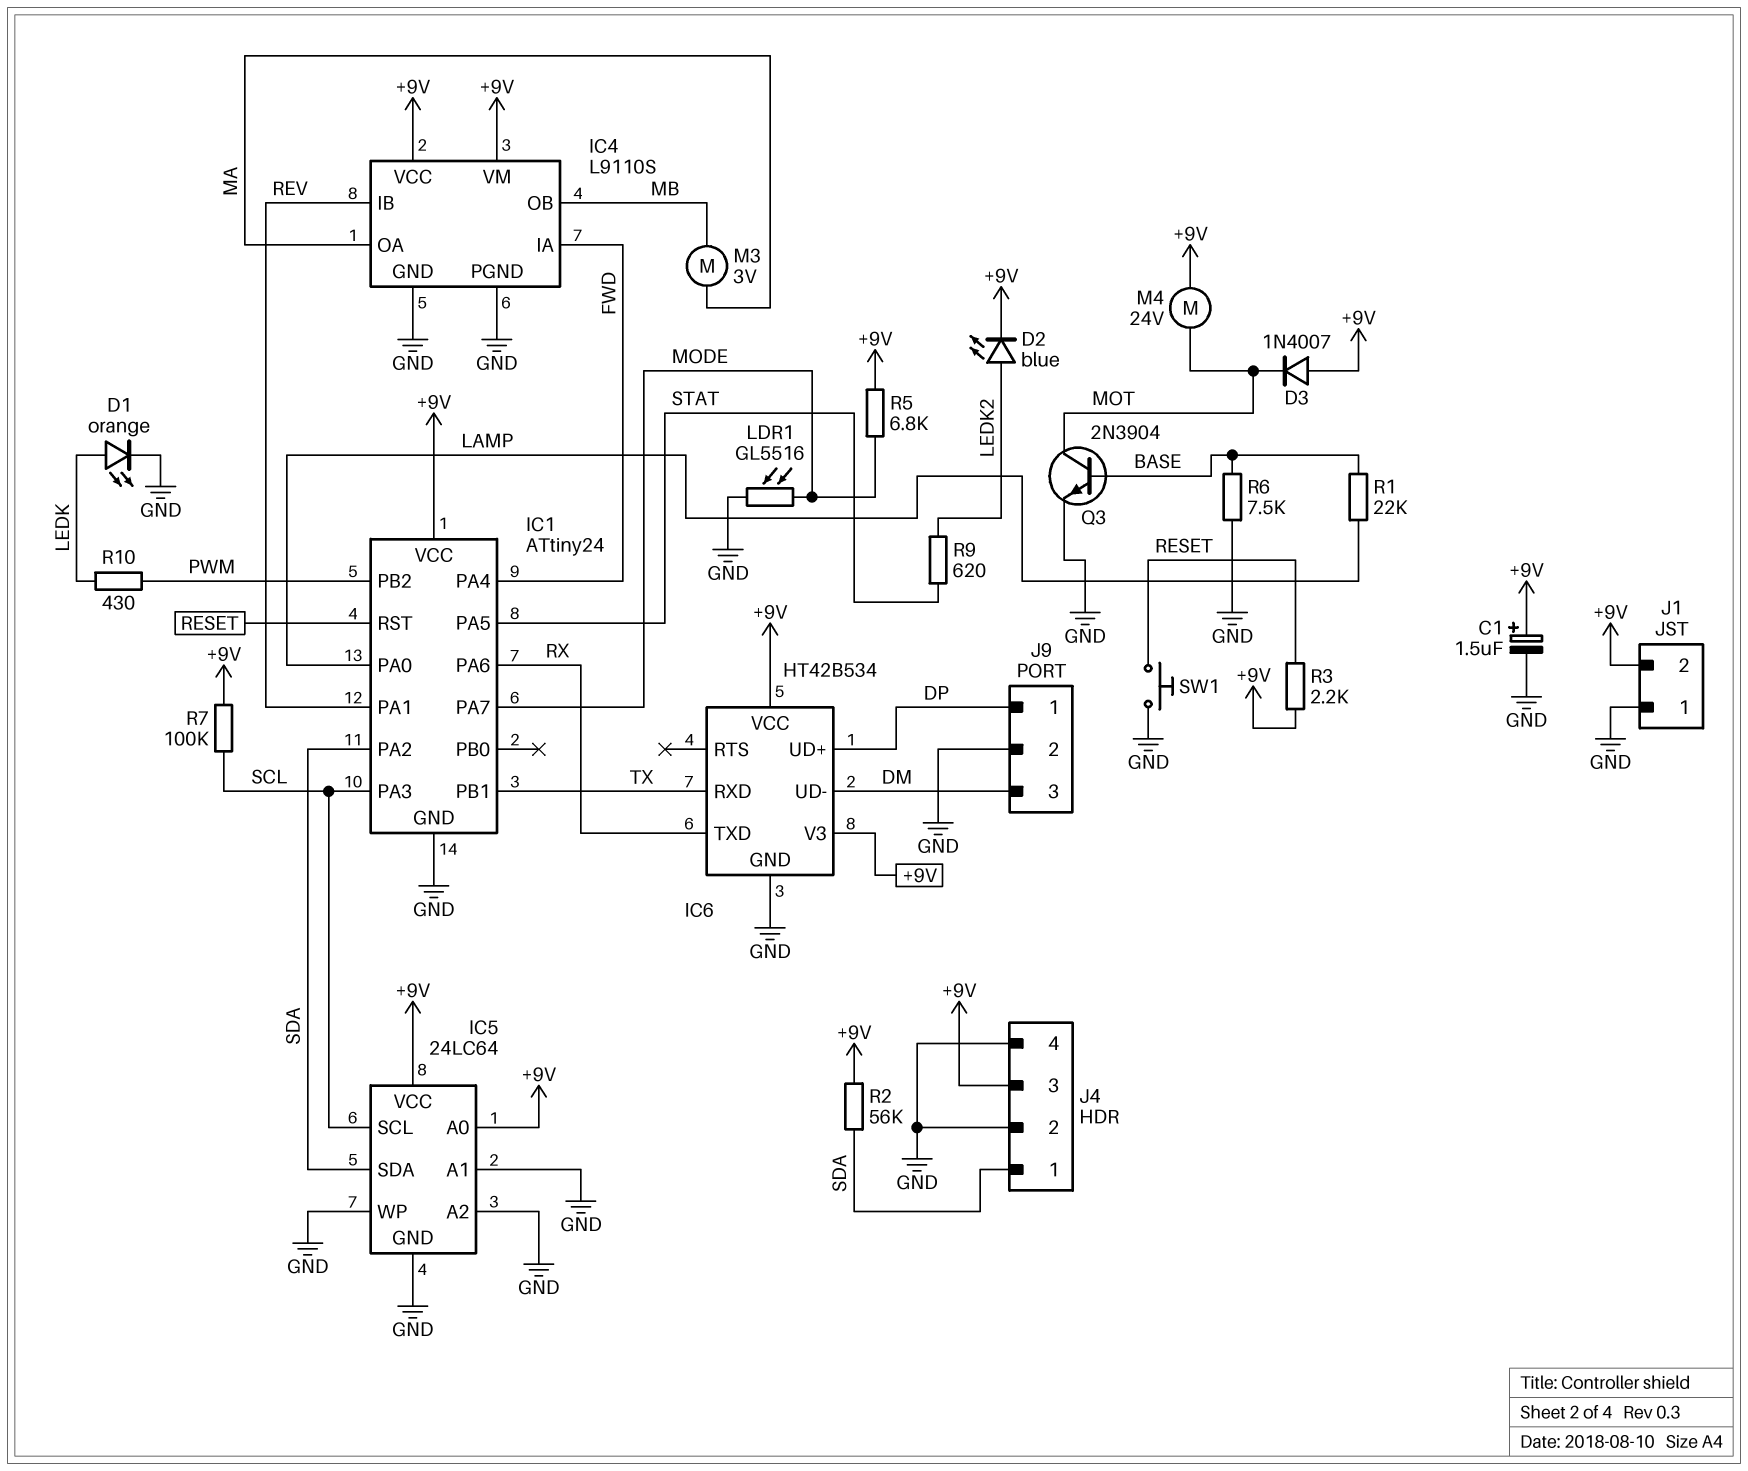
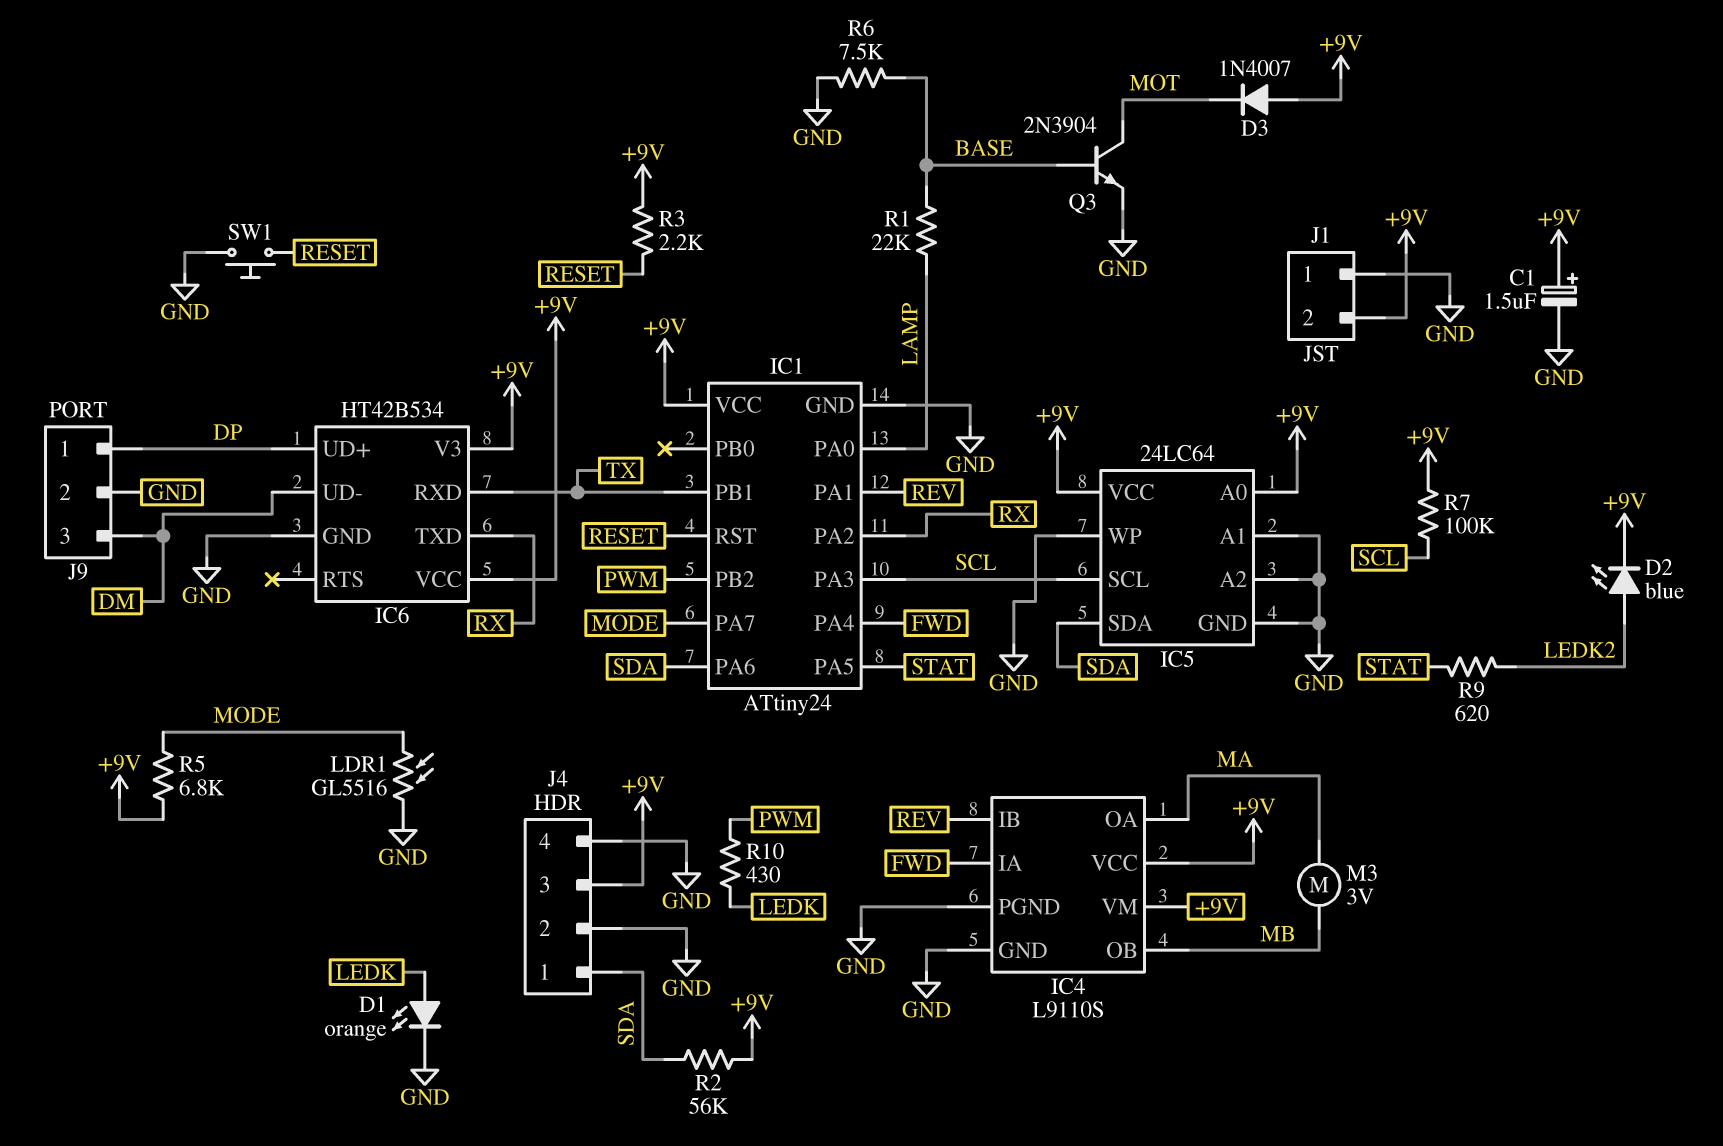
IC1 pin PA2: SDA -> RX
IC1 pin PA6: RX -> SDA
M4: motor 24V (+9V, MOT) -> none

